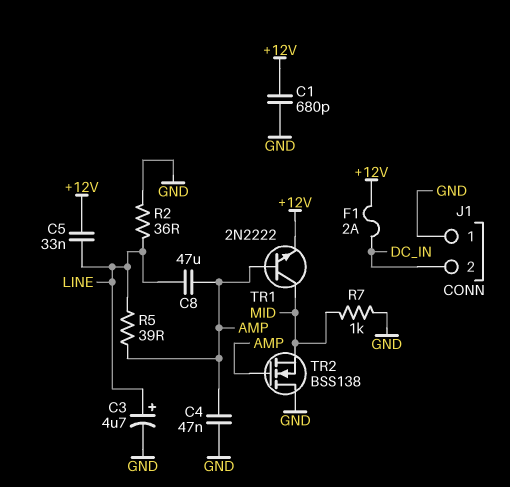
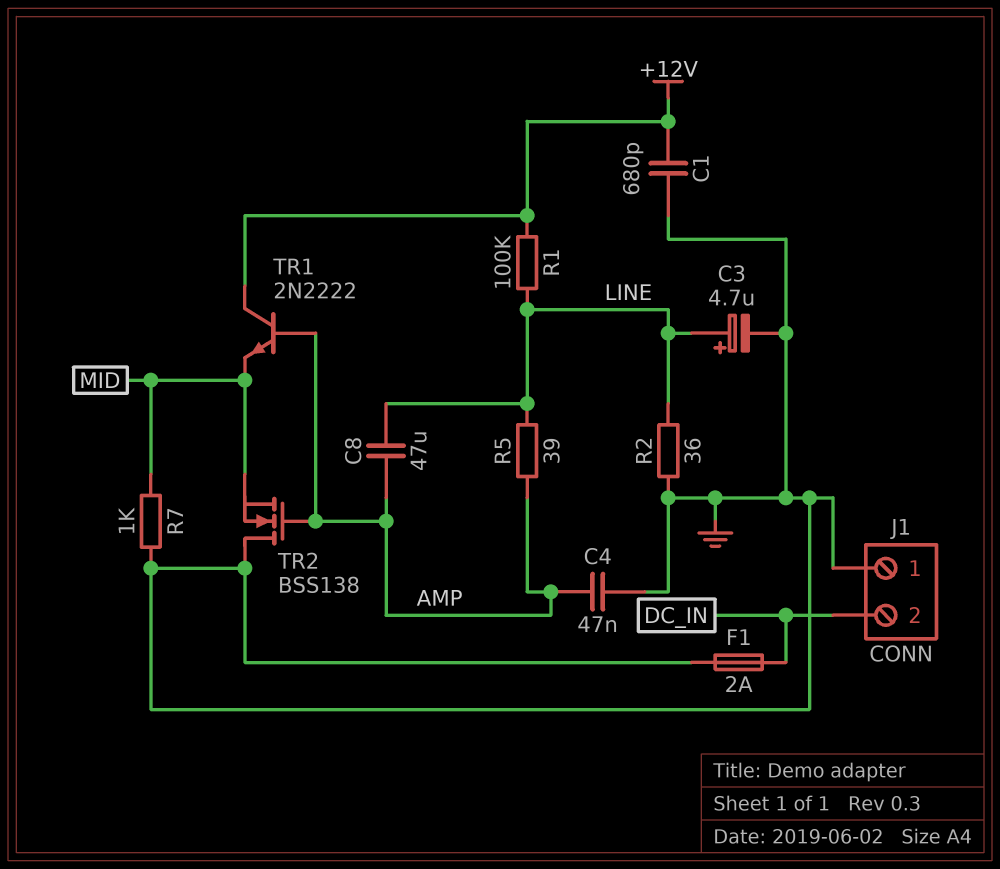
C5: 33nF (+12V, LINE) -> none
F1: 2A (+12V, DC_IN) -> 2A (DC_IN, GND)
R1: none -> 100k (+12V, LINE)
TR1: NPN 2N2222 (B AMP, C MID, E +12V) -> NPN 2N2222 (B AMP, C +12V, E MID)

